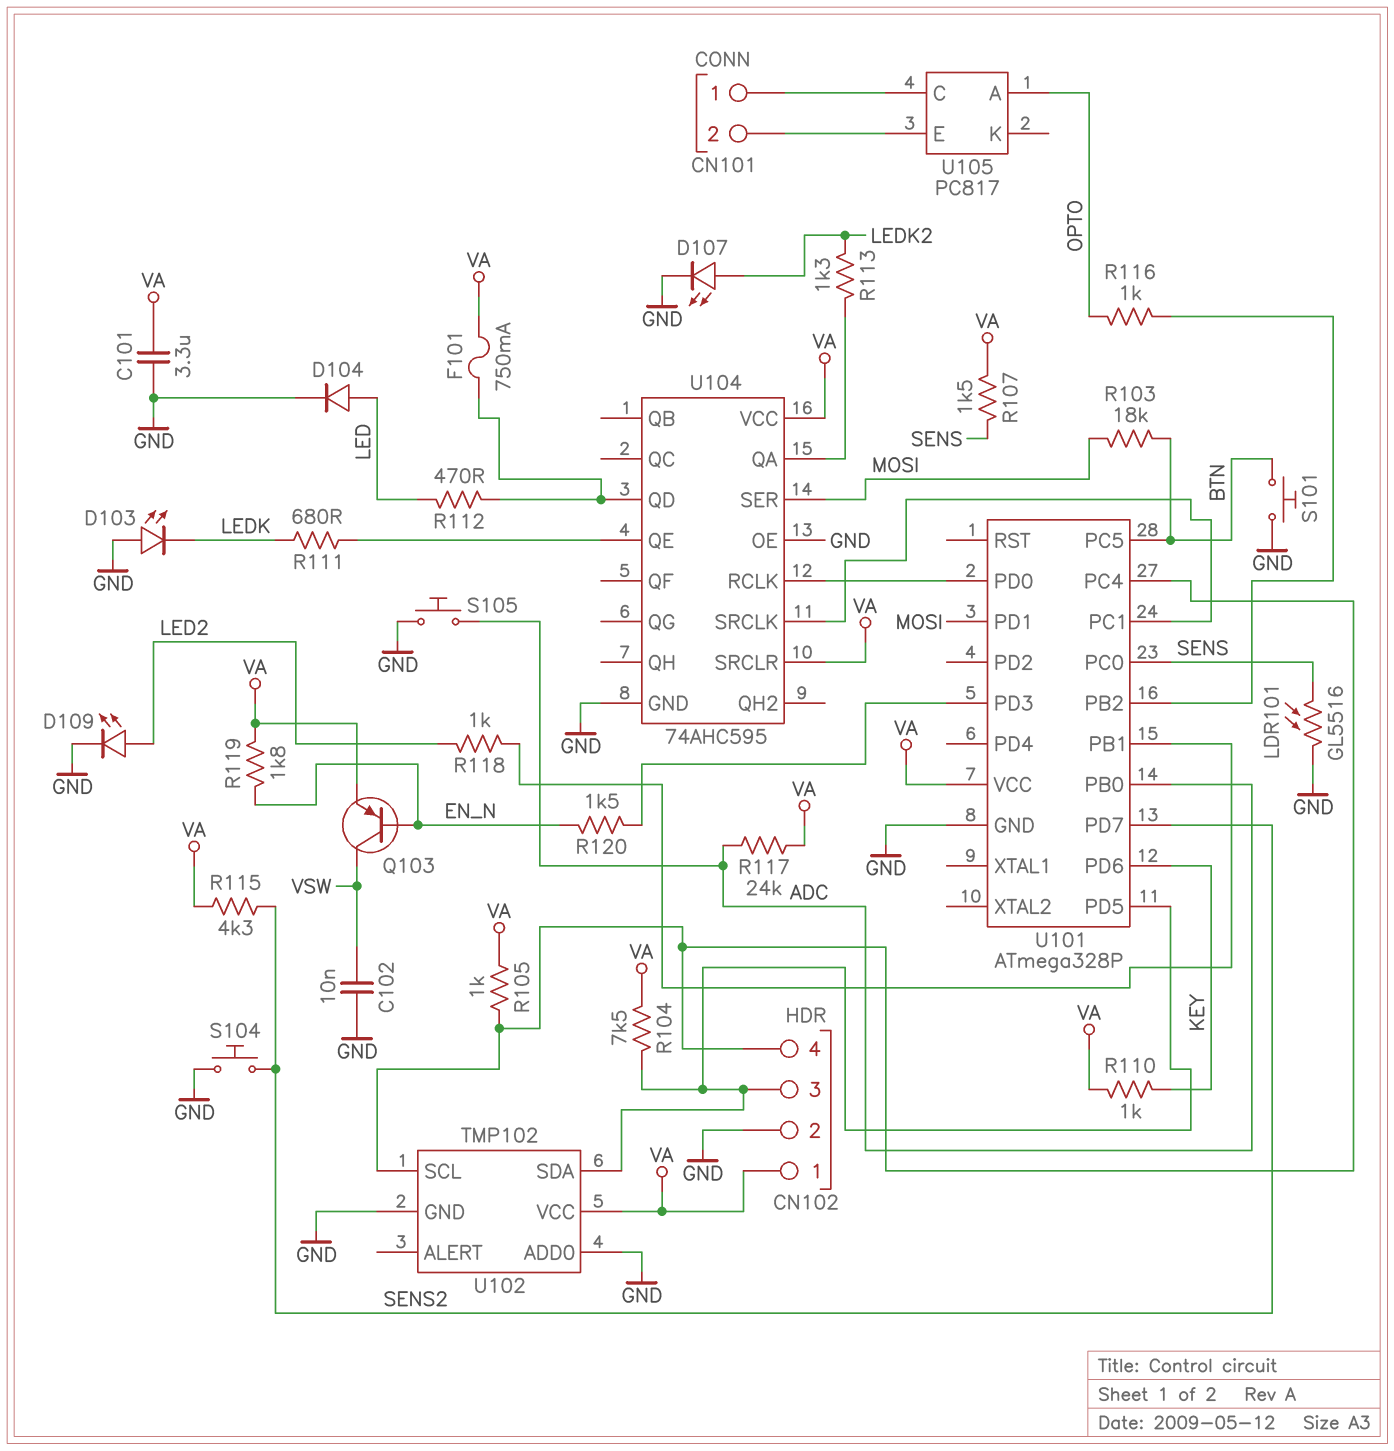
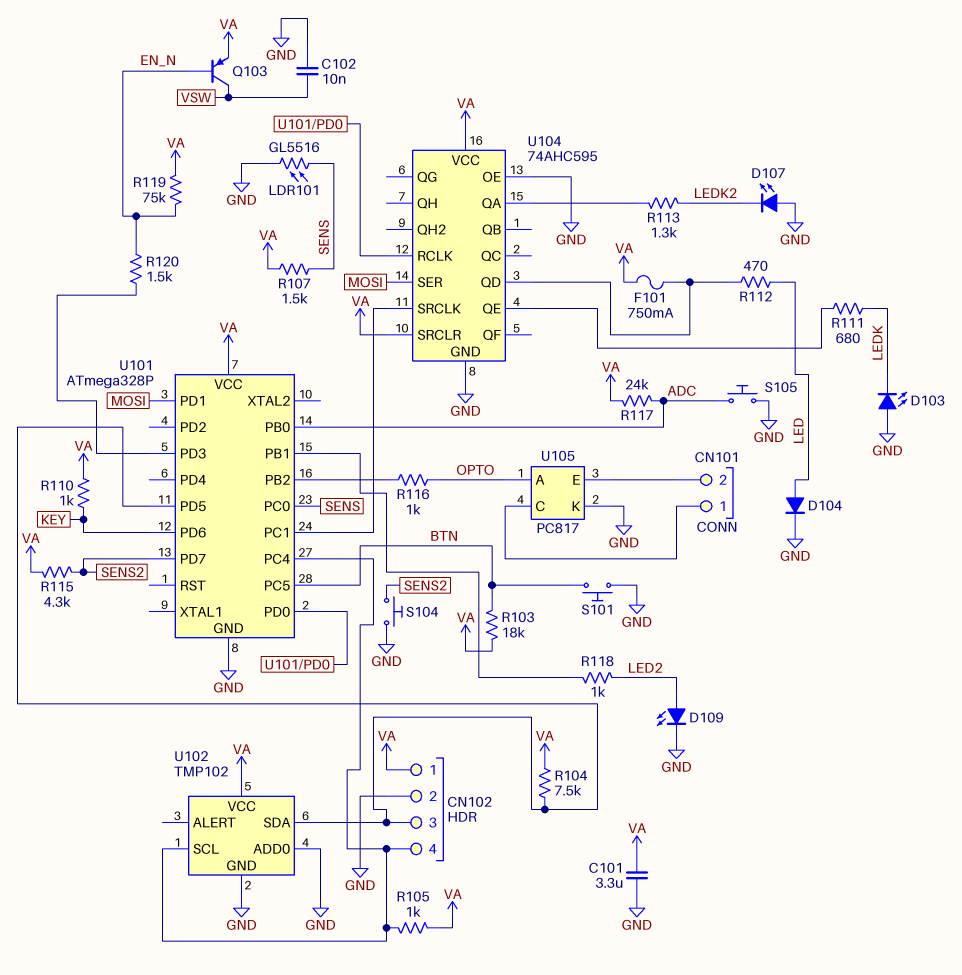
D107: LED (A LEDK2, K GND) -> LED (A GND, K LEDK2)
R103: 18k (BTN, MOSI) -> 18k (BTN, VA)
R119: 1.8k (EN_N, VA) -> 75k (EN_N, VA)
U105 pin K: none -> GND

